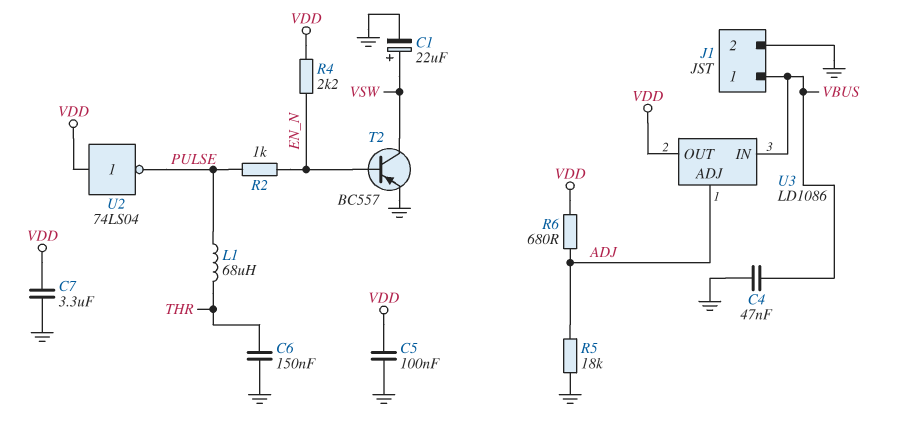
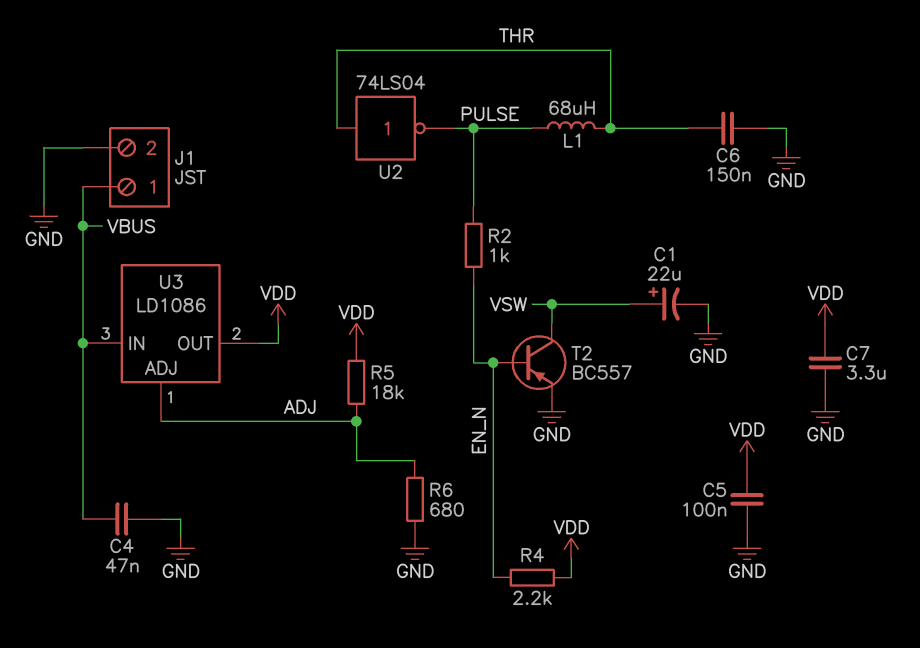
R5: 18k (ADJ, GND) -> 18k (ADJ, VDD)
R6: 680 (ADJ, VDD) -> 680 (ADJ, GND)
U2: NOT 74LS04 (in VDD, out PULSE) -> NOT 74LS04 (in THR, out PULSE)

